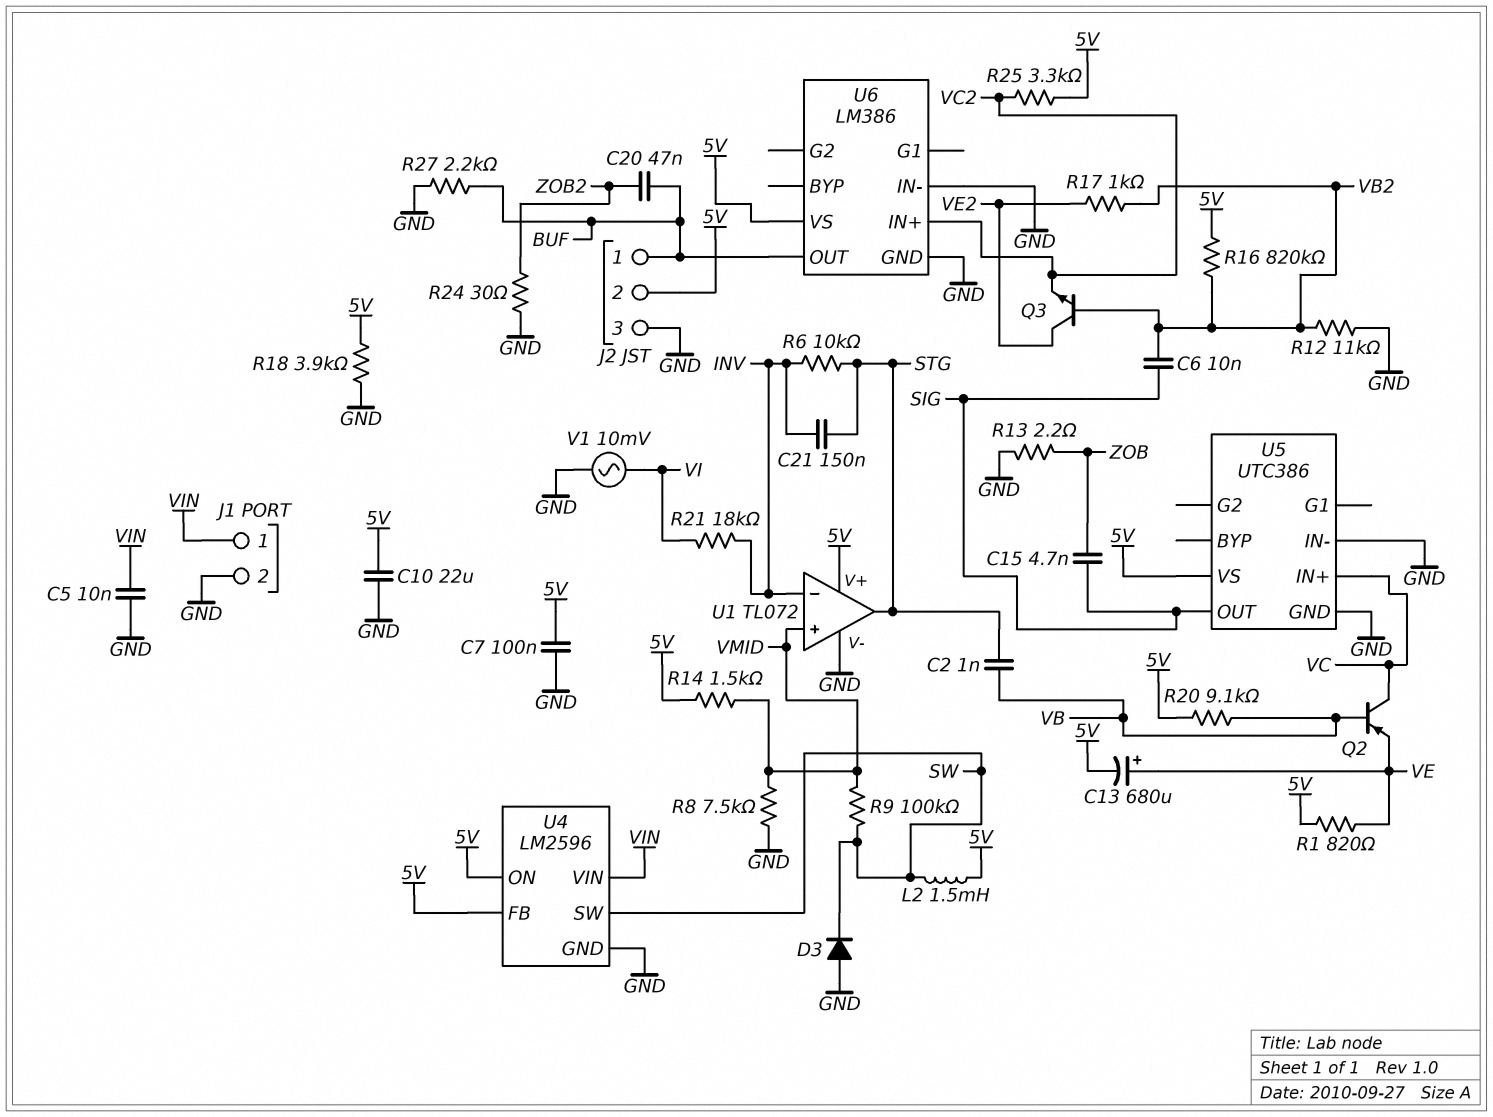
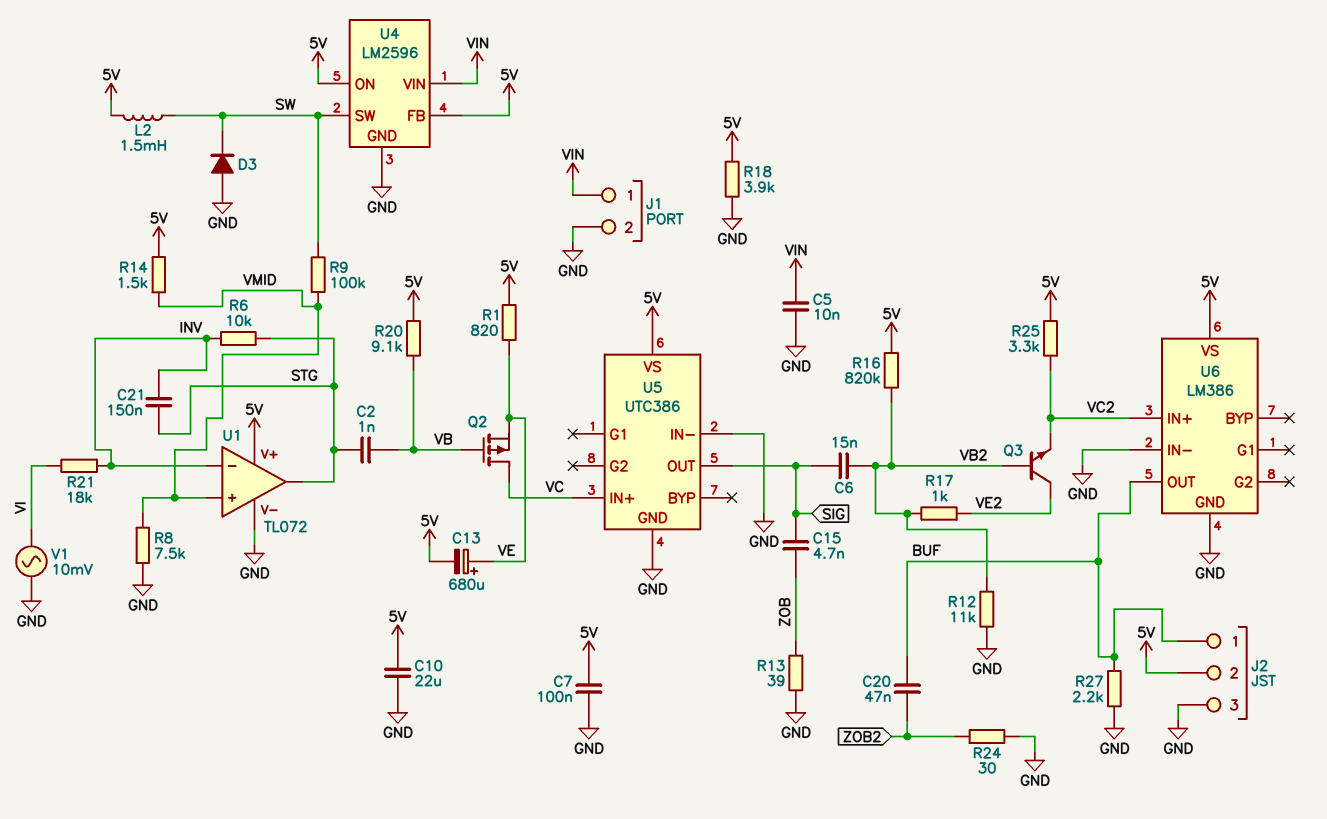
C6: 10nF (SIG, VB2) -> 15nF (SIG, VB2)
Q2: PNP (B VB, C VC, E VE) -> PMOS (G VB, D VC, S VE)
R13: 2.2 (GND, ZOB) -> 39 (GND, ZOB)

